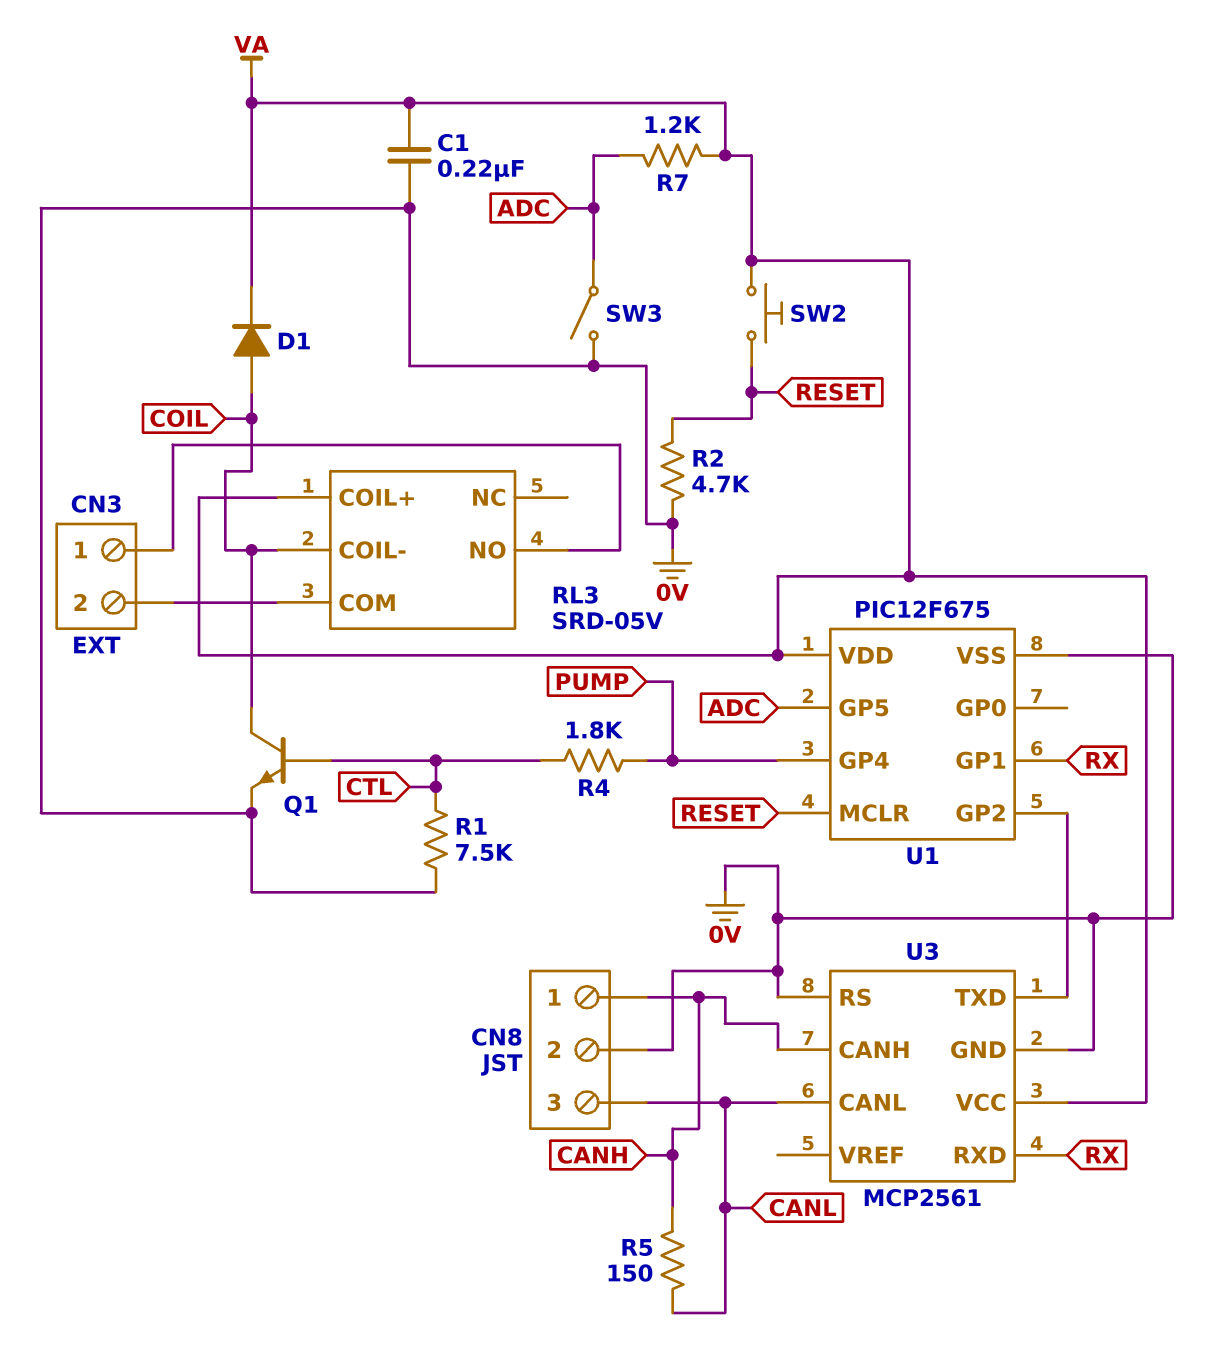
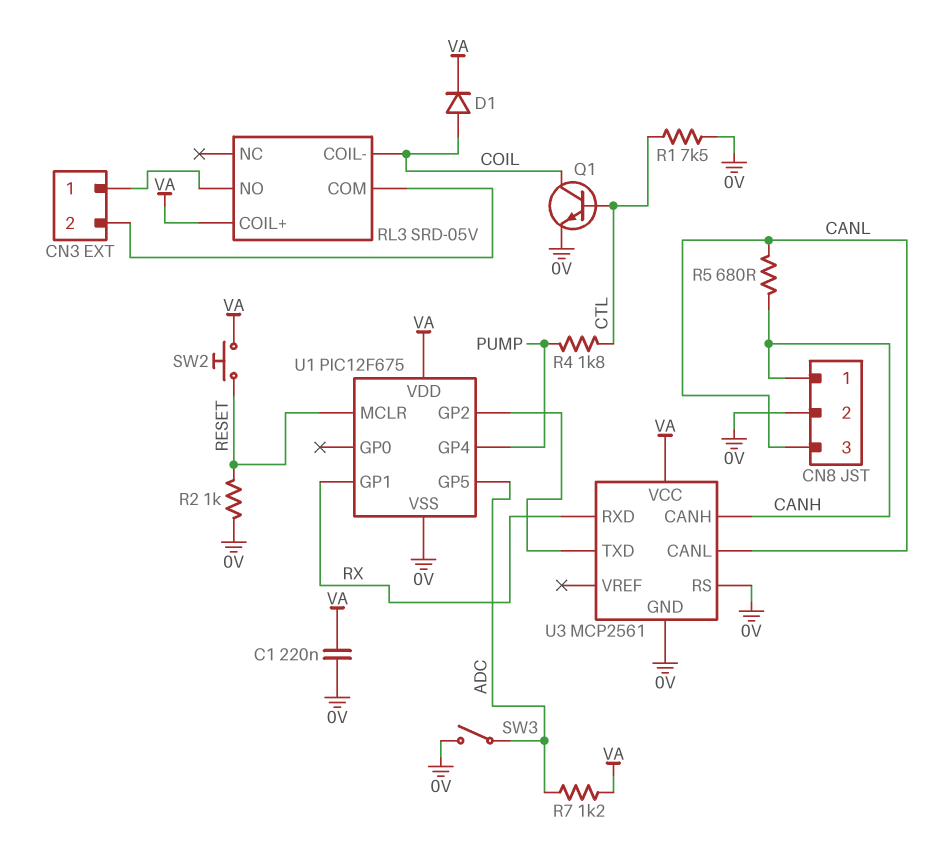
R2: 4.7k (0V, RESET) -> 1k (0V, RESET)
R5: 150 (CANH, CANL) -> 680 (CANH, CANL)

